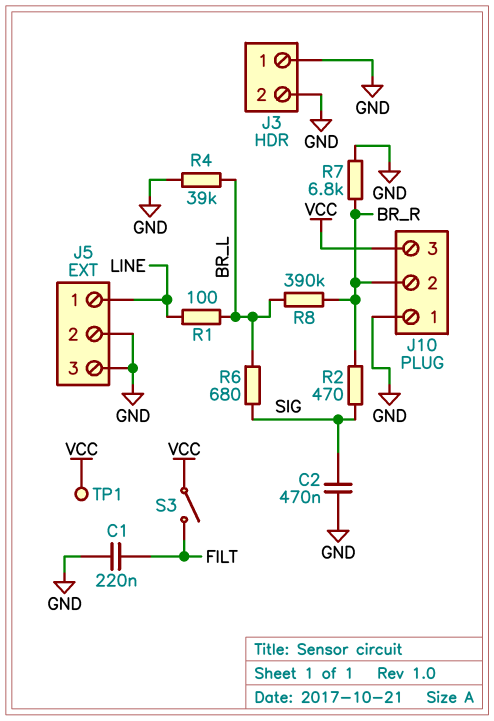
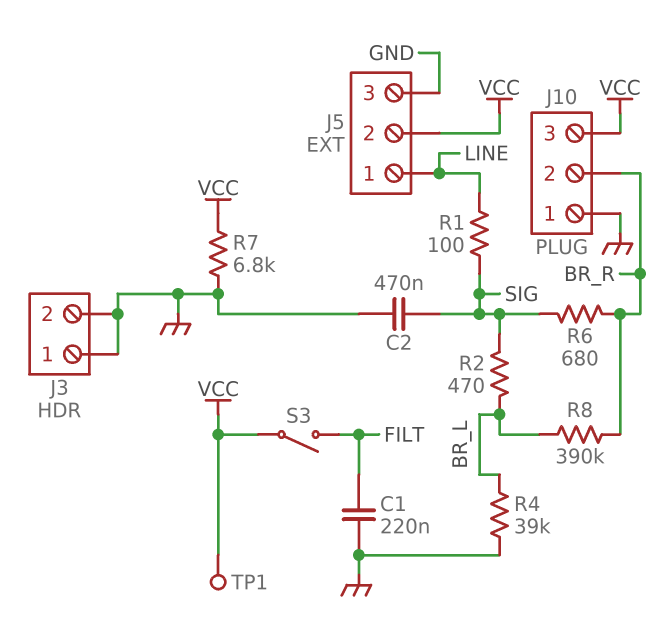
J5 pin 2: GND -> VCC
R1: 100 (BR_L, LINE) -> 100 (LINE, SIG)
R2: 470 (BR_R, SIG) -> 470 (BR_L, SIG)
R6: 680 (BR_L, SIG) -> 680 (BR_R, SIG)
R7: 6.8k (BR_R, GND) -> 6.8k (GND, VCC)

